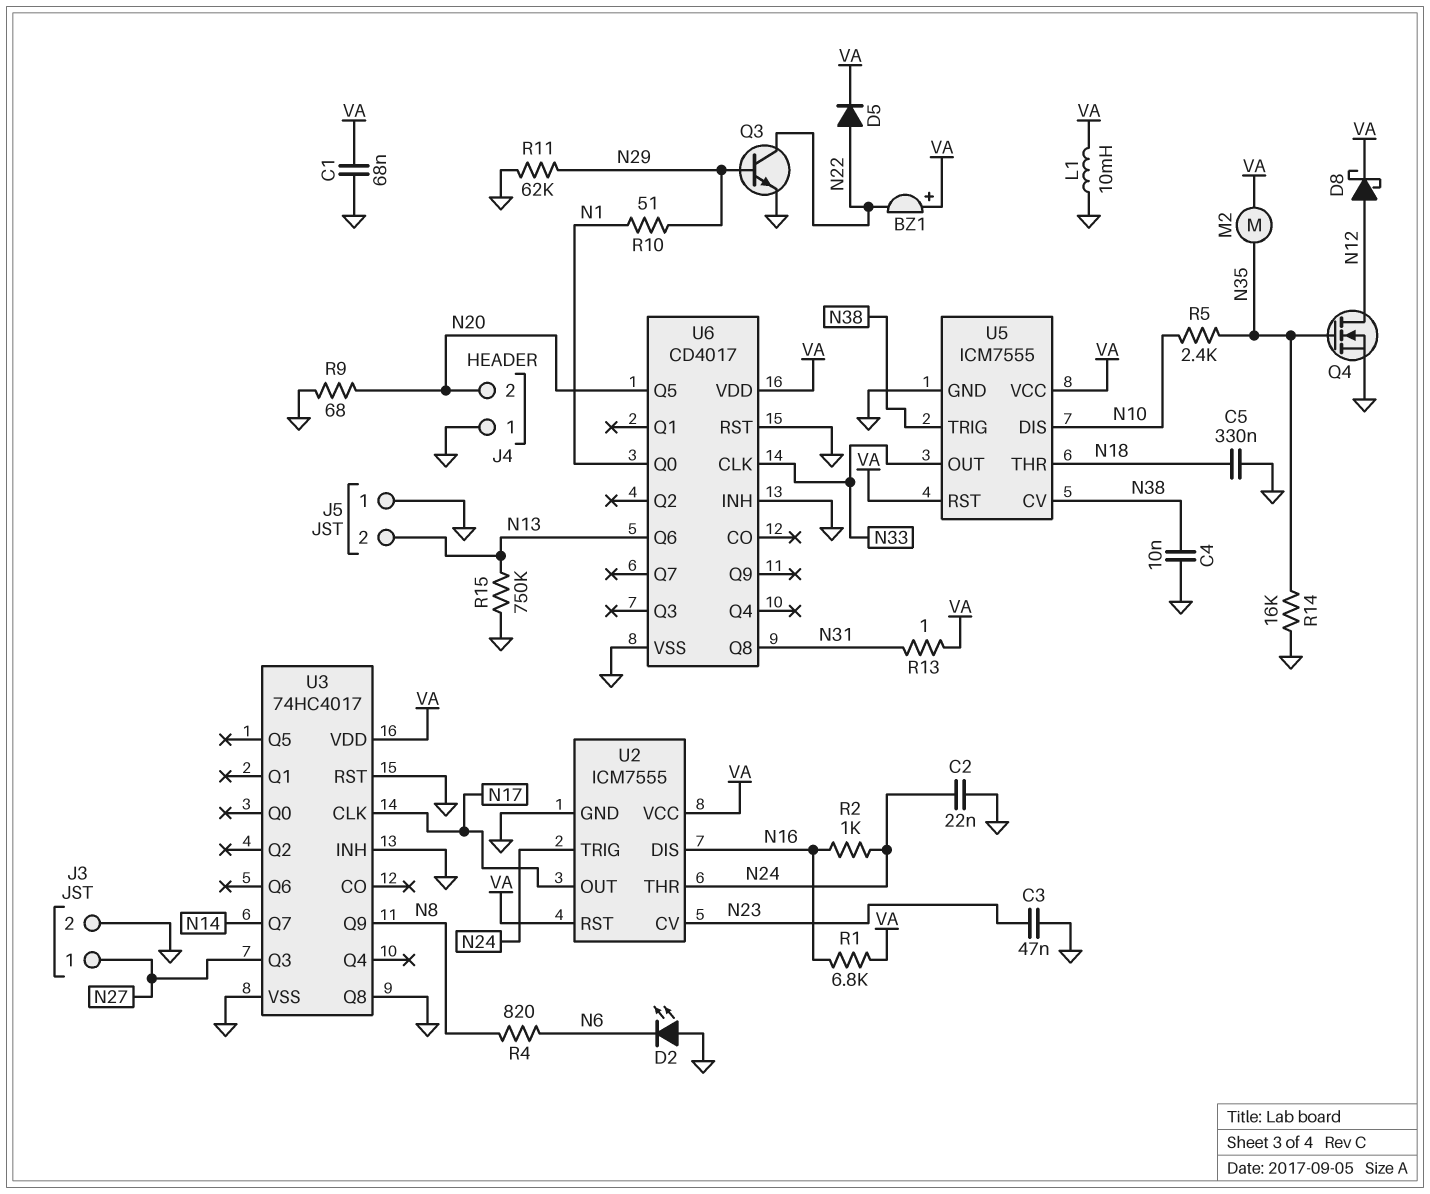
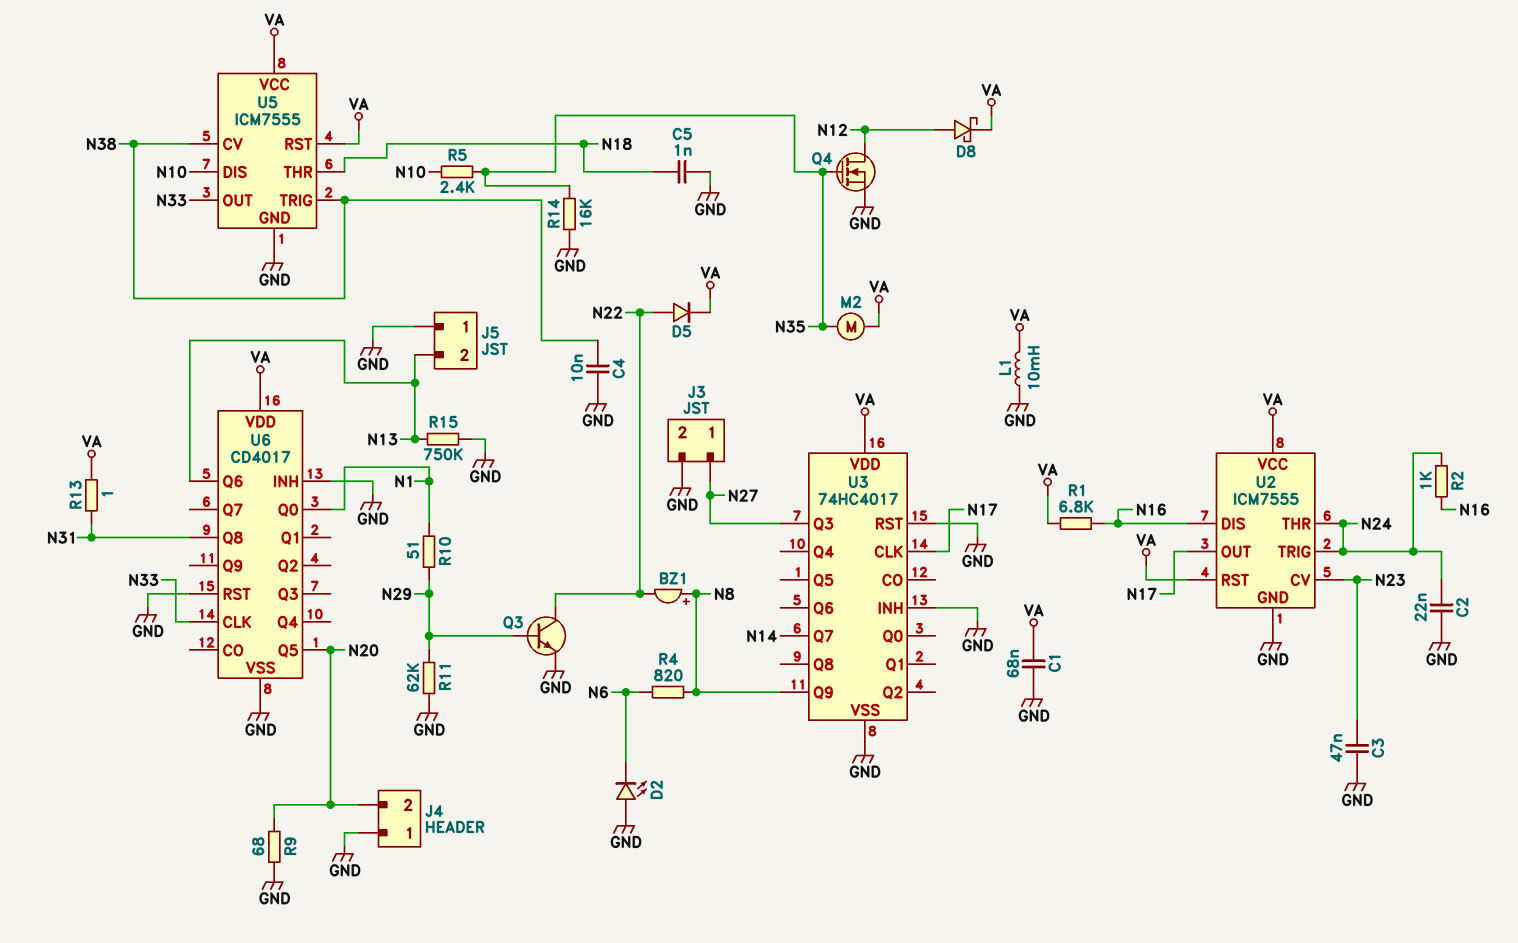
BZ1: buzzer (plus VA, minus N22) -> buzzer (plus N8, minus N22)
C5: 330nF (GND, N18) -> 1nF (GND, N18)
U3 pin Q8: GND -> none

